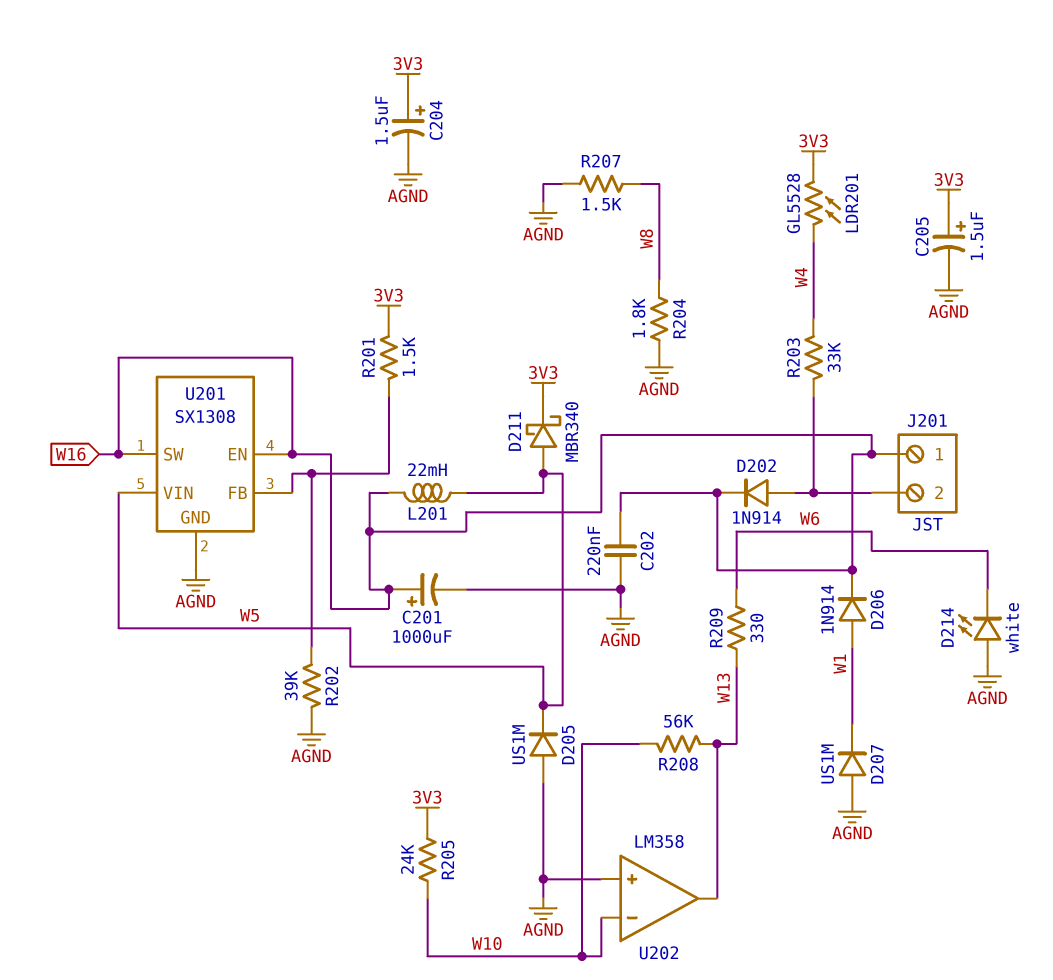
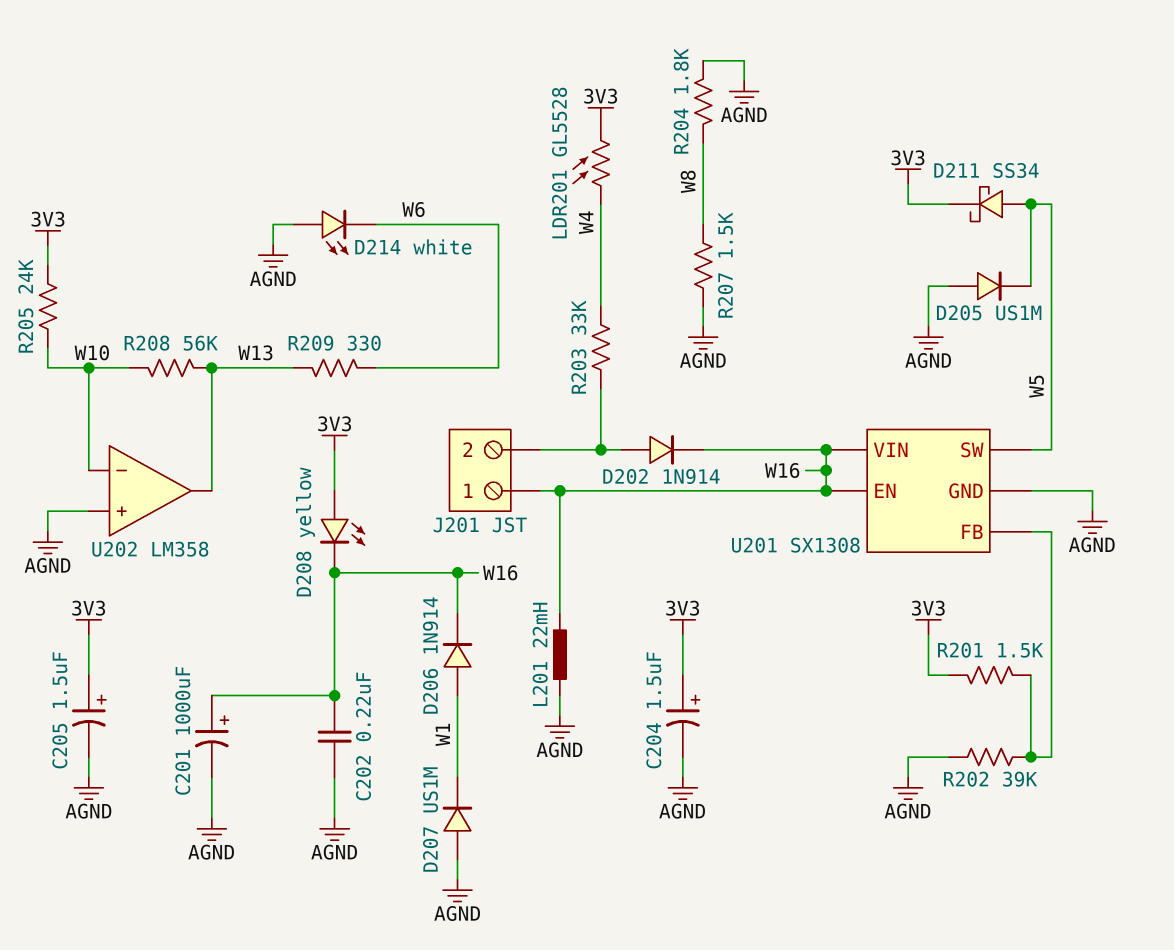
D208: none -> LED yellow (A 3V3, K W16)
D211: schottky MBR340 (A W5, K 3V3) -> schottky SS34 (A W5, K 3V3)
L201: 22mH (W5, W16) -> 22mH (AGND, W16)
U201 pin SW: W16 -> W5
U201 pin VIN: W5 -> W16

